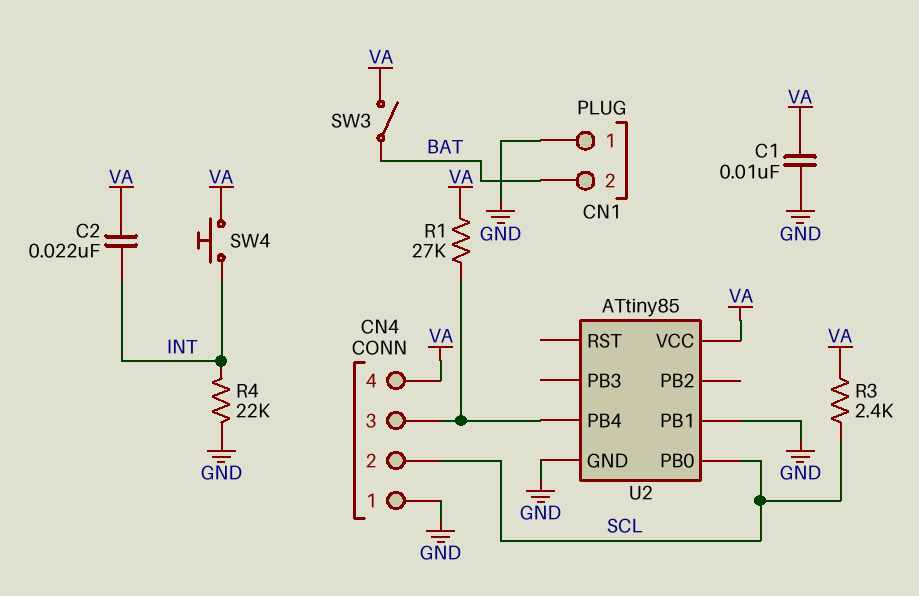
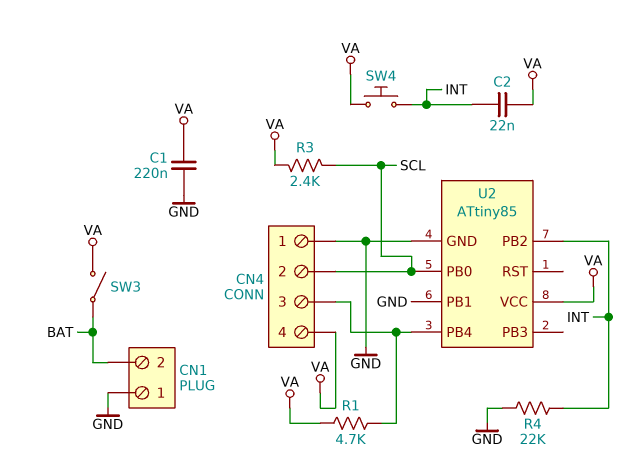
C1: 10nF (GND, VA) -> 220nF (GND, VA)
R1: 27k (CN4/3, VA) -> 4.7k (CN4/3, VA)
U2 pin PB2: none -> INT

